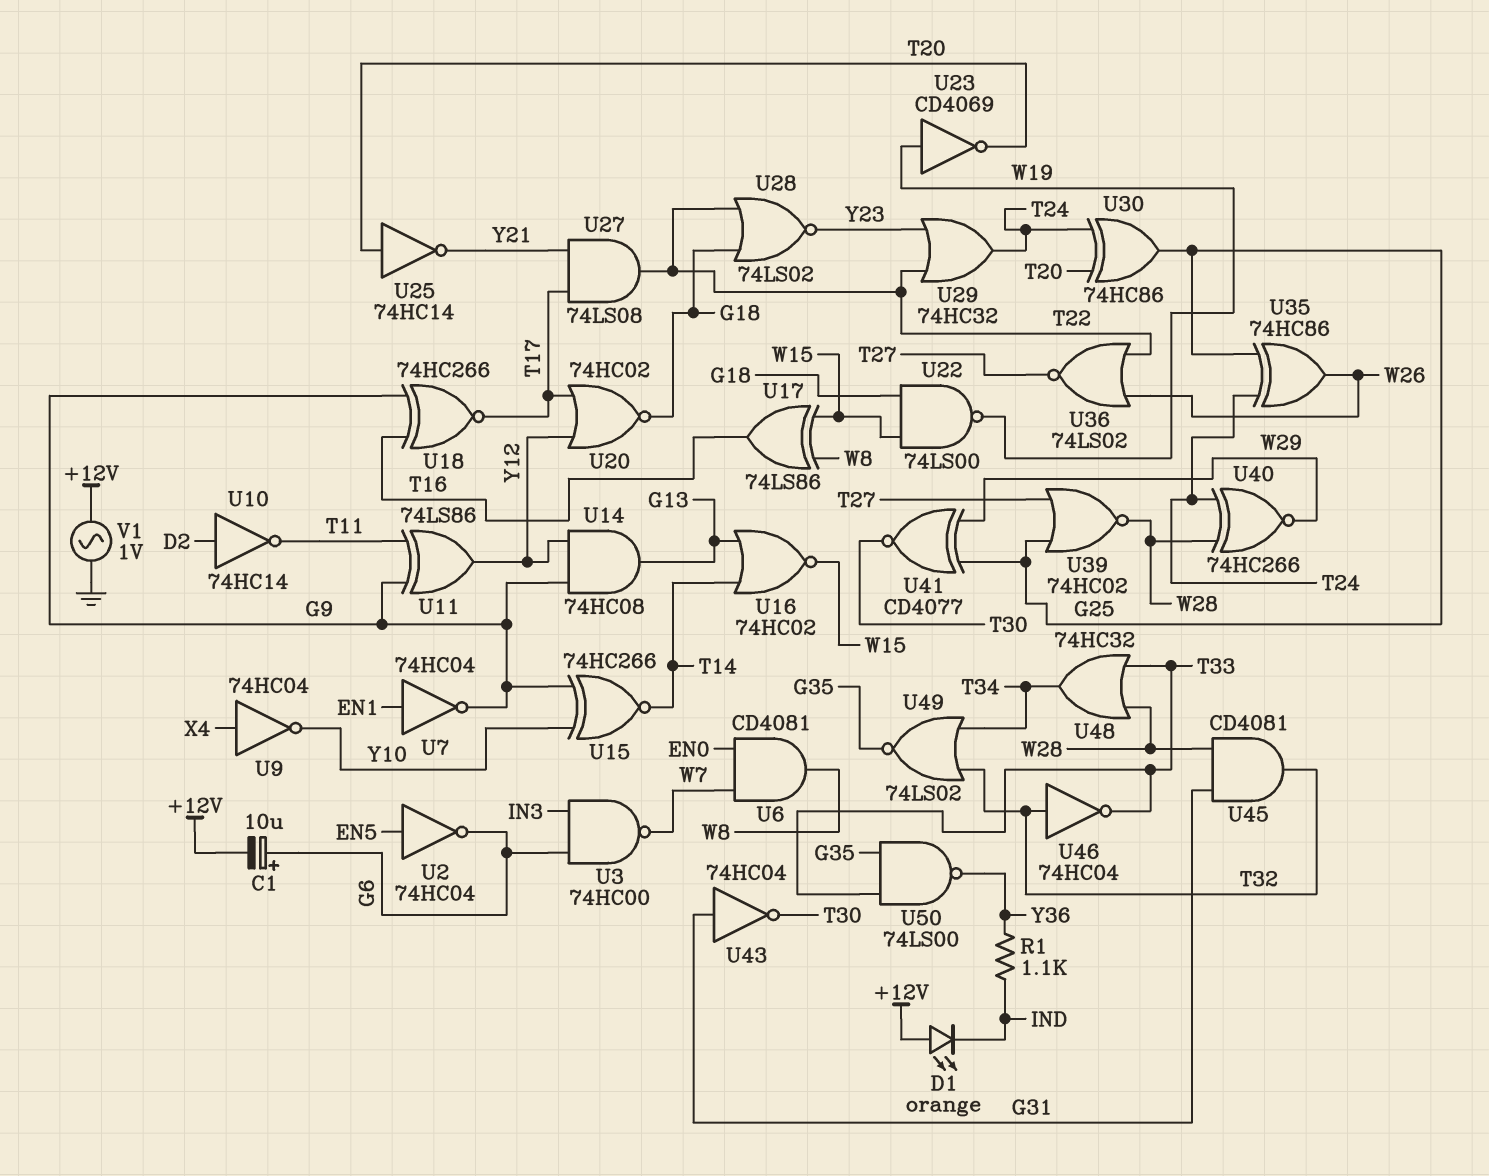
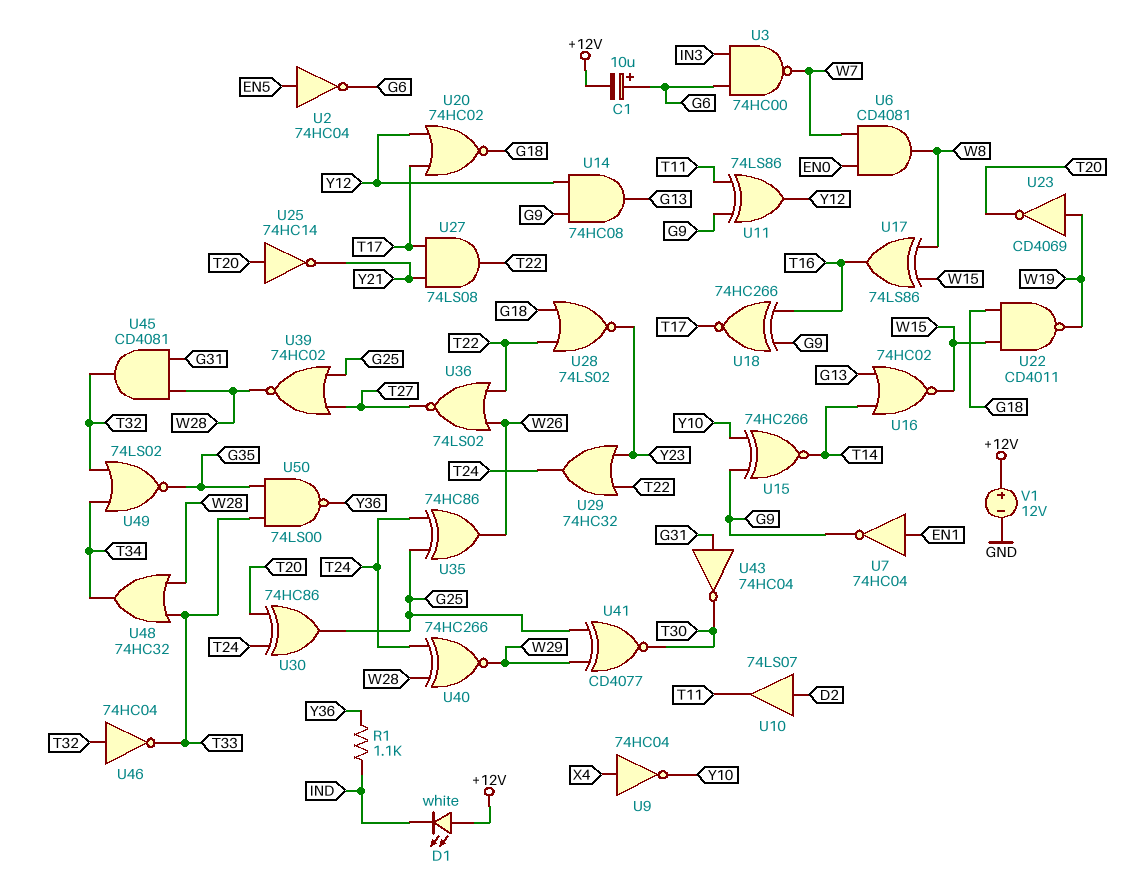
D1: LED orange (A +12V, K IND) -> LED white (A +12V, K IND)
U10: NOT 74HC14 (in D2, out T11) -> buffer 74LS07 (in D2, out T11)
U22: NAND 74LS00 (in G18, in W15, out W19) -> NAND CD4011 (in G18, in W15, out W19)
V1: AC 1V (+12V, GND) -> 12V (plus +12V, minus GND)

